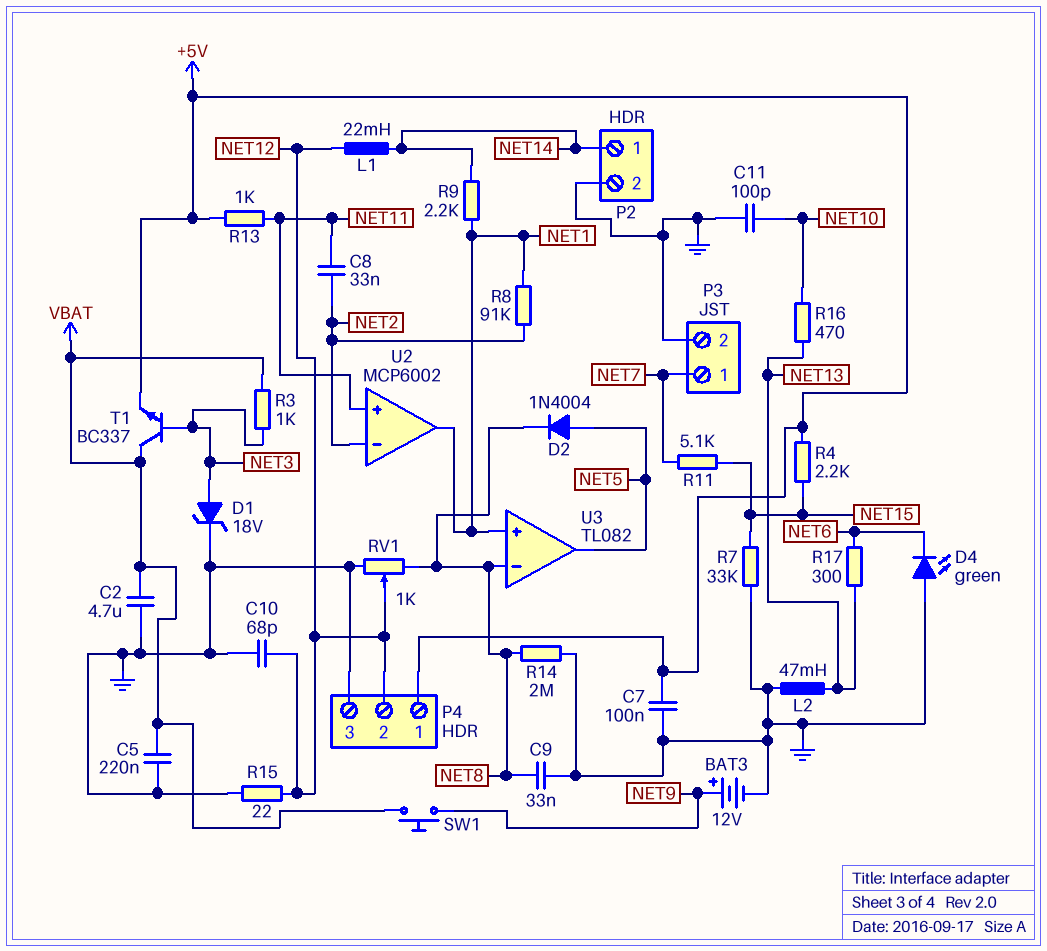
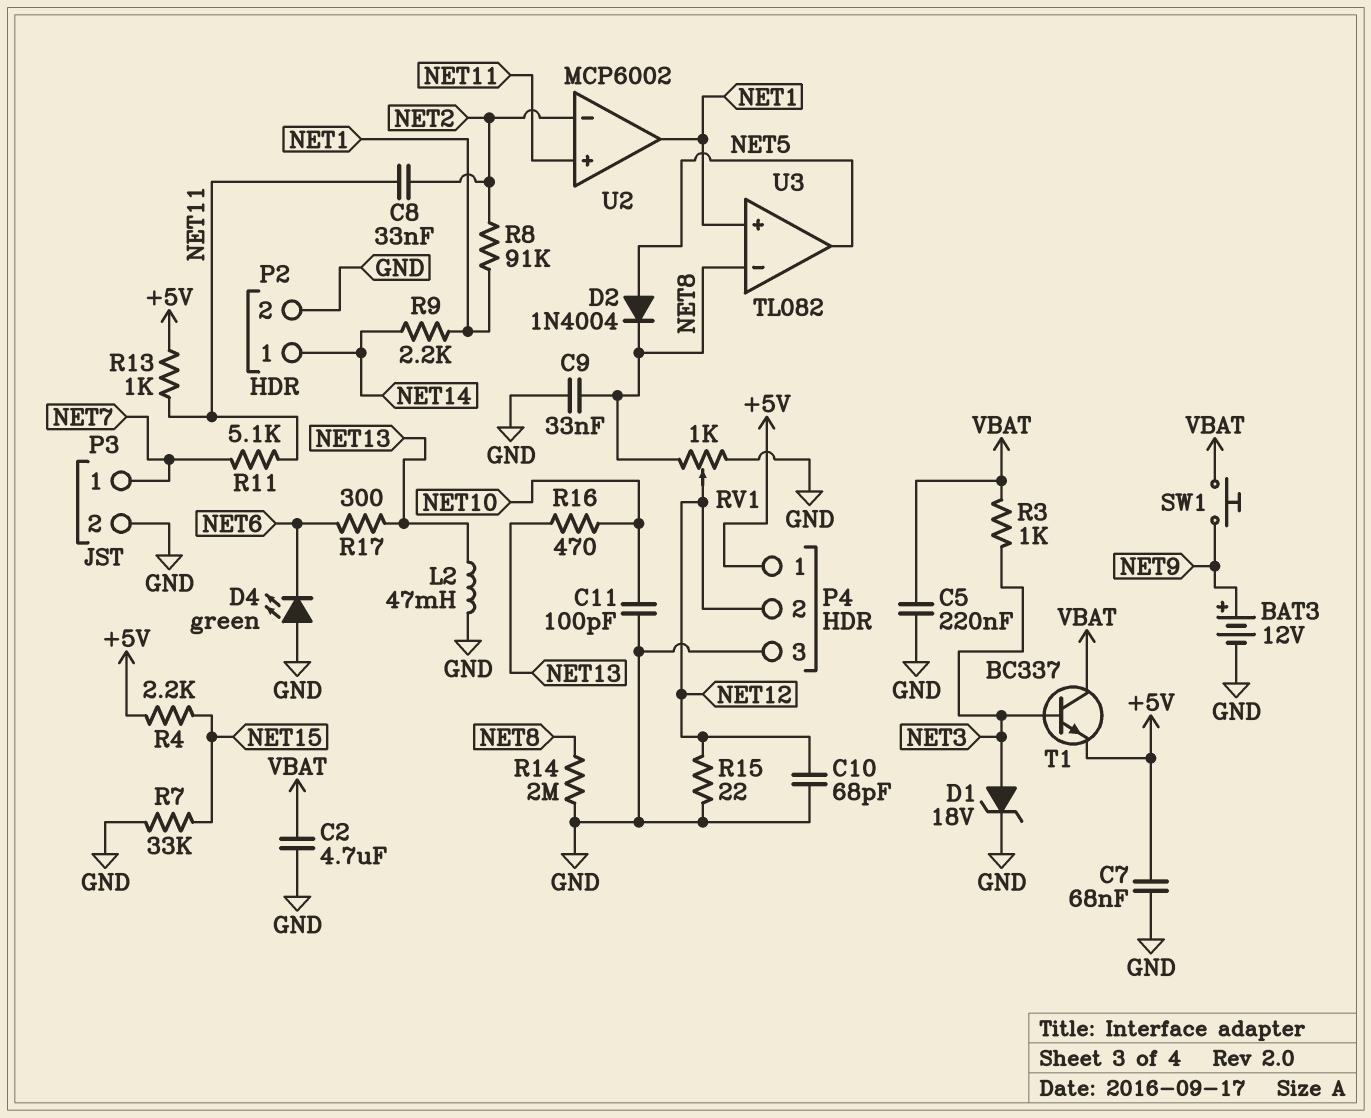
C7: 100nF (+5V, GND) -> 68nF (+5V, GND)
L1: 22mH (NET12, NET14) -> none
R11: 5.1k (NET7, NET15) -> 5.1k (NET7, NET11)

